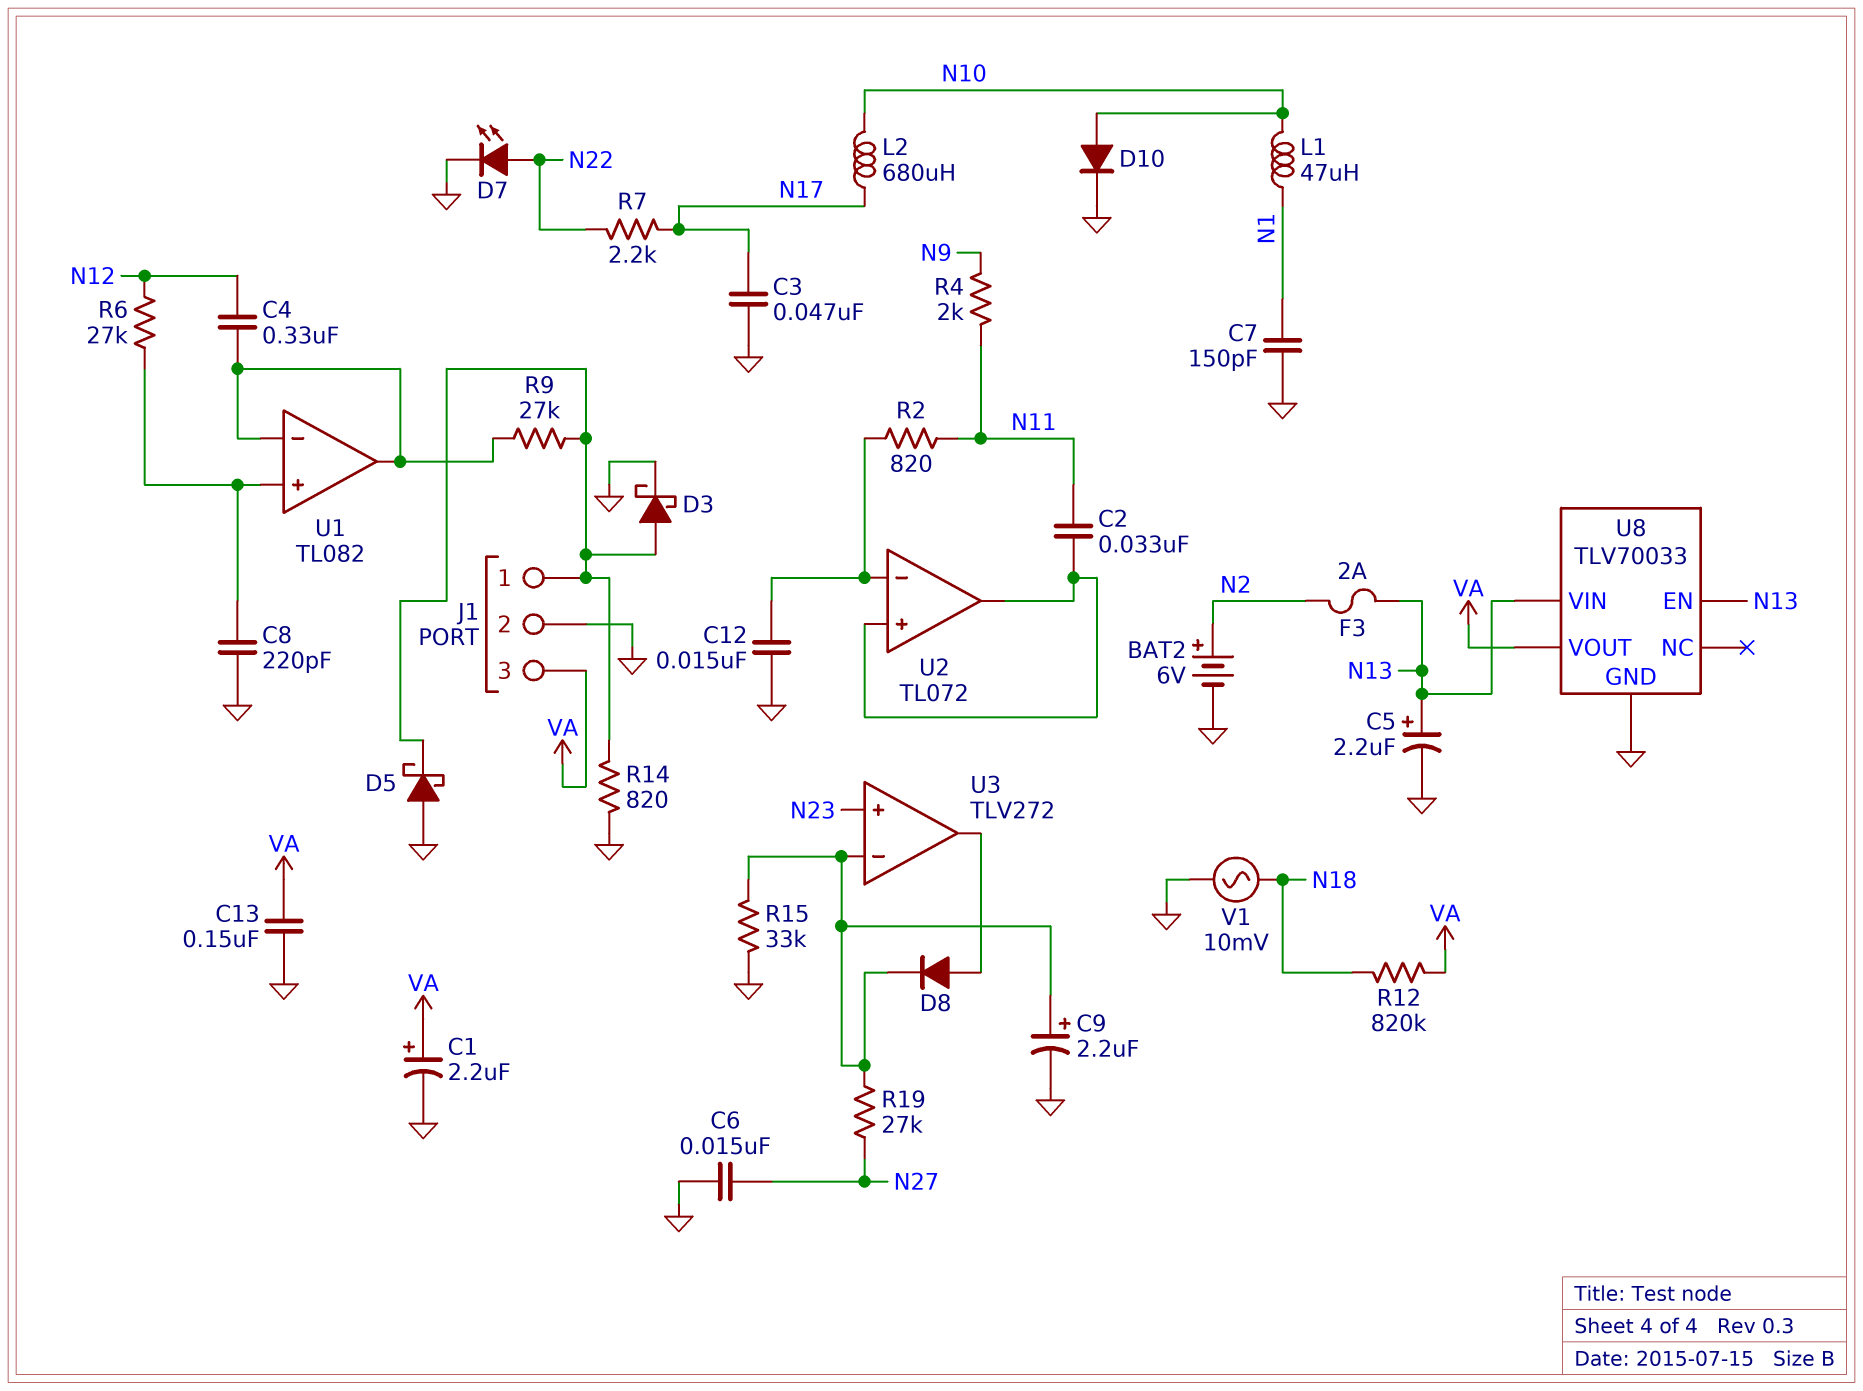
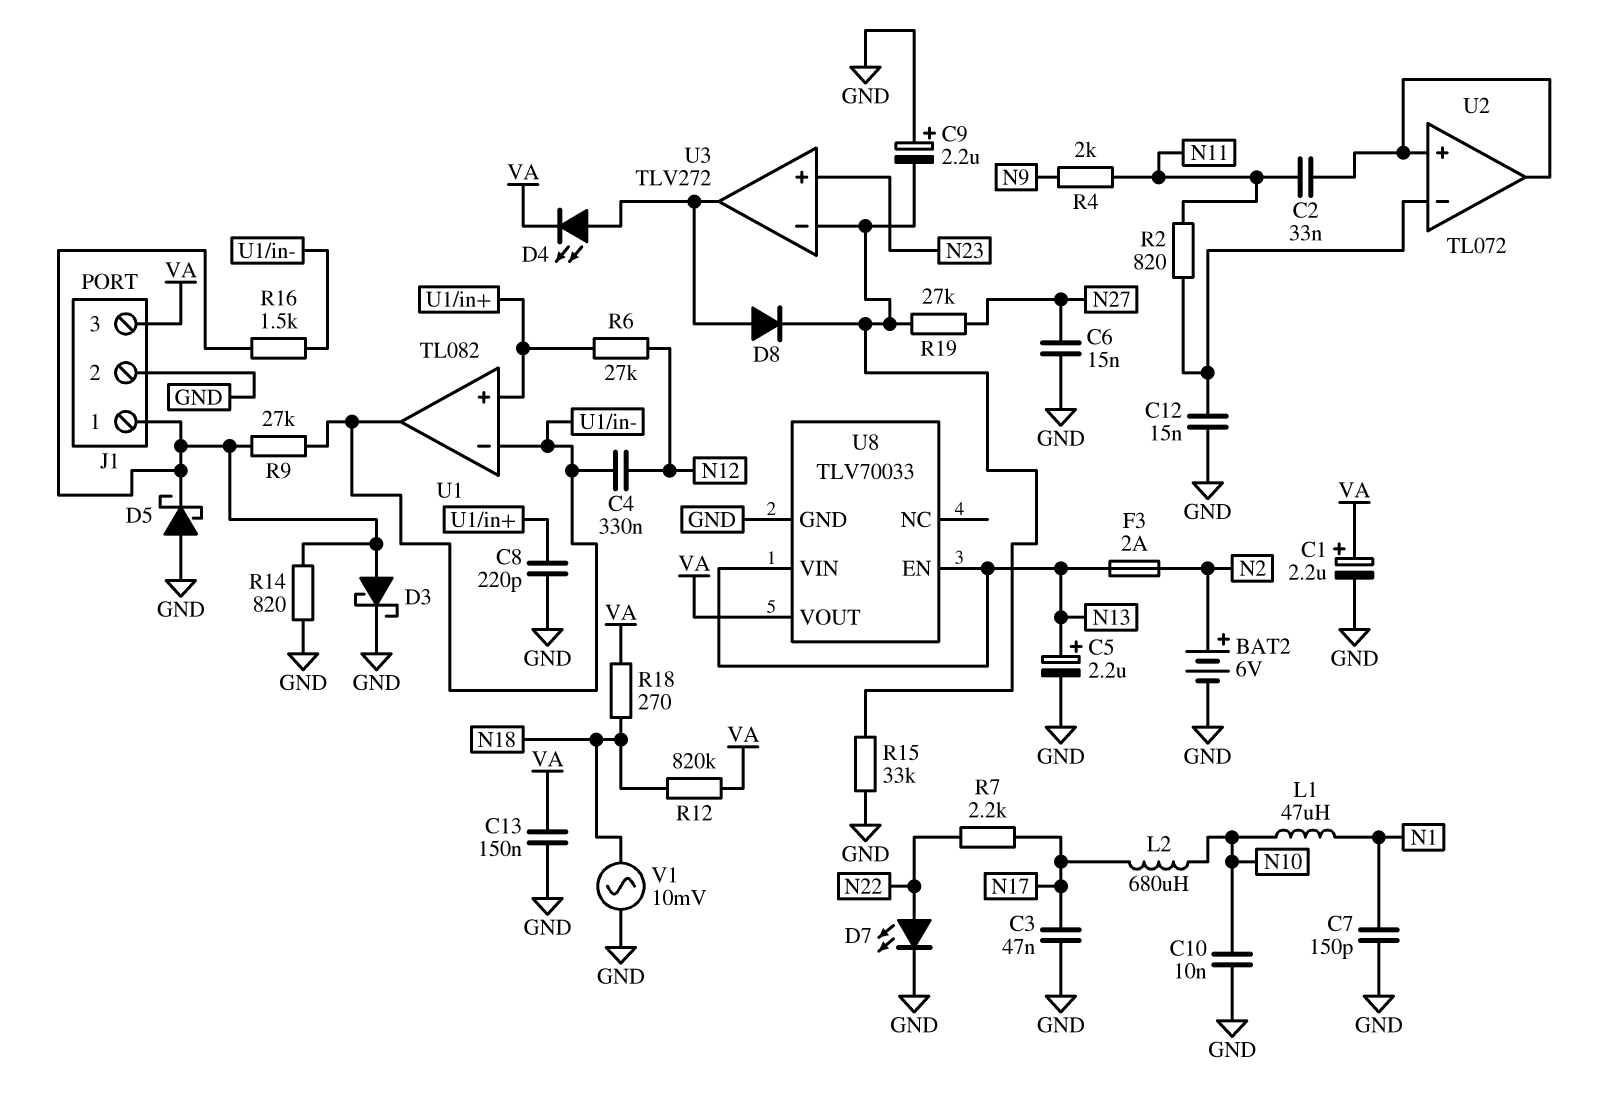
C9: 2.2uF (plus U3/in-, minus GND) -> 2.2uF (plus GND, minus U3/in-)
C10: none -> 10nF (GND, N10)
D4: none -> LED (A U3/out, K VA)
D10: diode (A N10, K GND) -> none
R16: none -> 1.5k (J1/1, U1/in-)
R18: none -> 270 (N18, VA)

